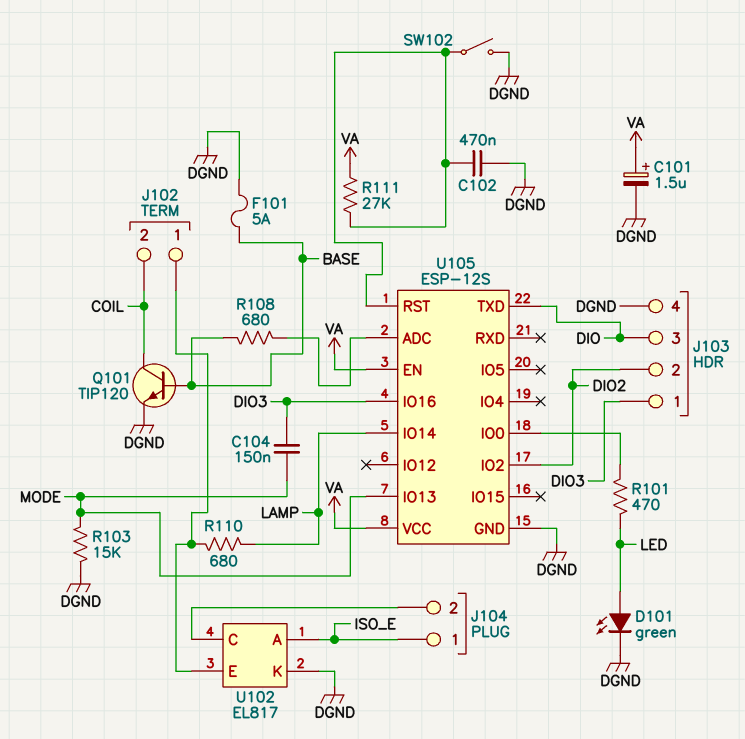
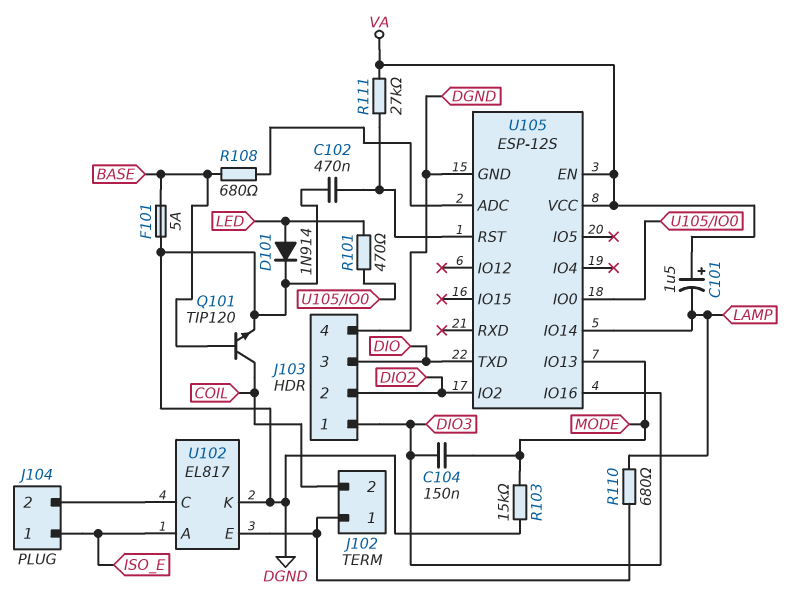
C101: 1.5uF (plus VA, minus DGND) -> 1.5uF (plus VA, minus LAMP)
D101: LED green (A LED, K DGND) -> diode 1N914 (A LED, K DGND)
SW102: switch (DGND, U105/RST) -> none

